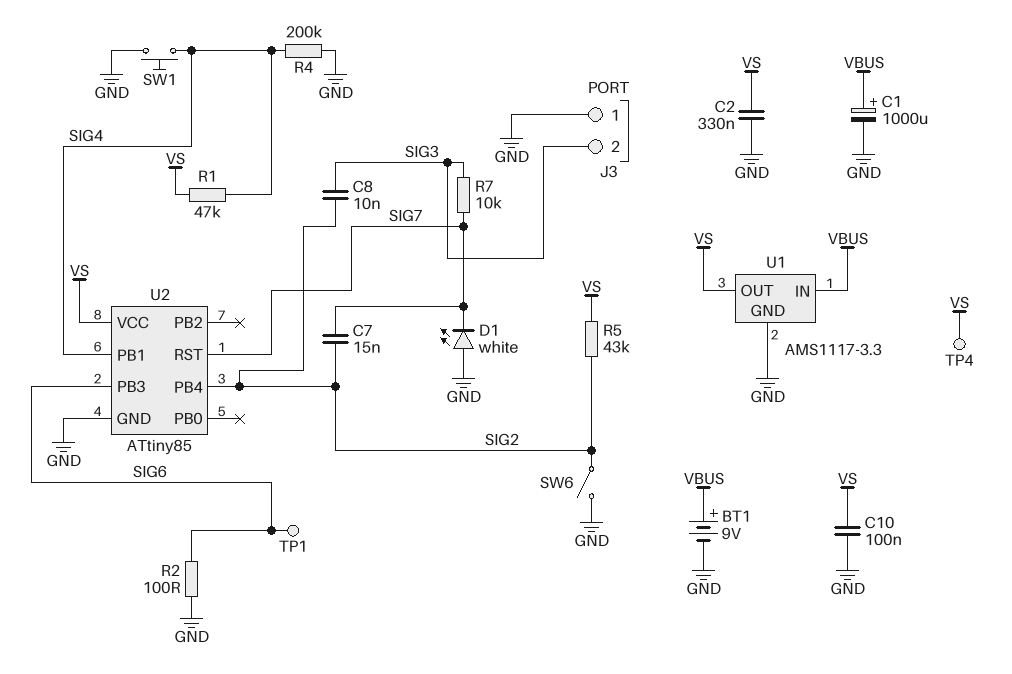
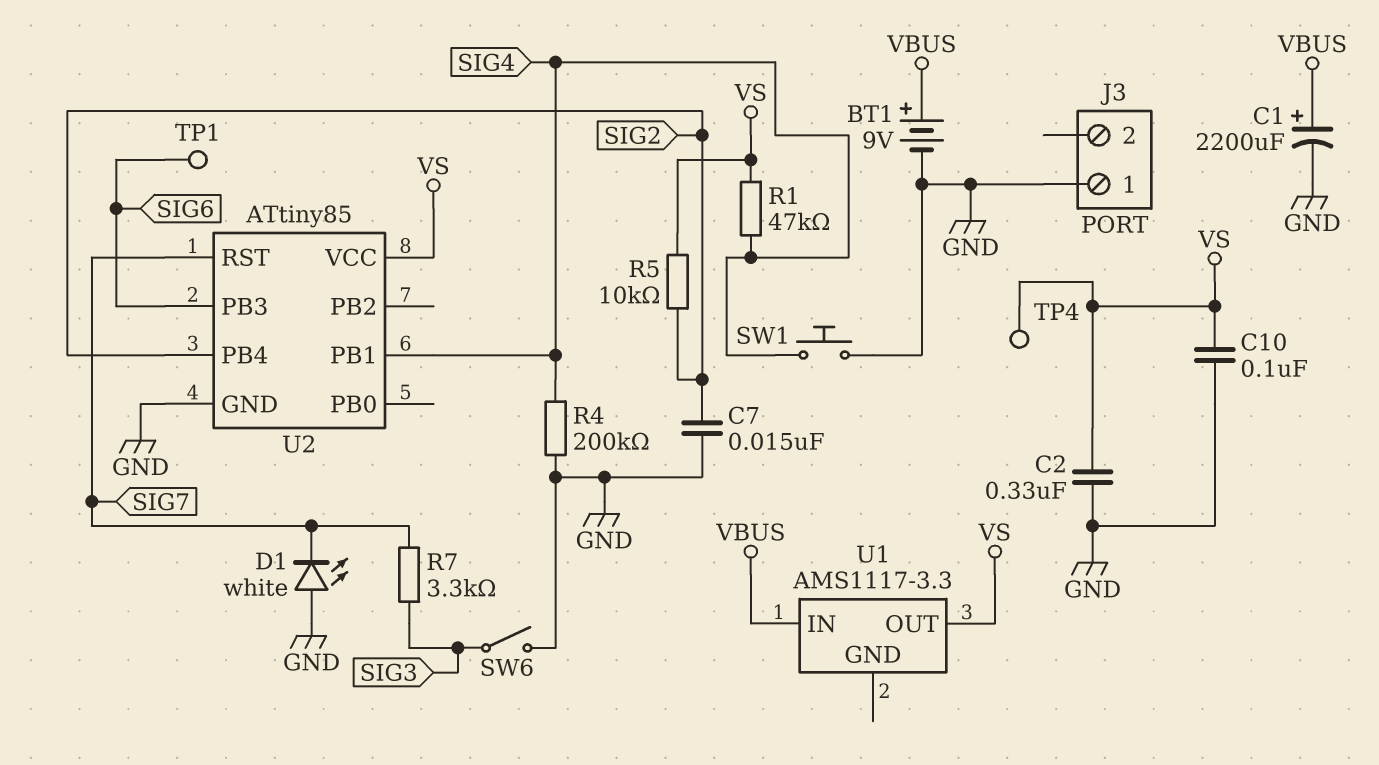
C1: 1000uF (plus VBUS, minus GND) -> 2200uF (plus VBUS, minus GND)
C7: 15nF (SIG2, SIG7) -> 15nF (GND, SIG2)
C8: 10nF (SIG2, SIG3) -> none
J3 pin 2: SIG3 -> none
R2: 100 (GND, SIG6) -> none
R5: 43k (SIG2, VS) -> 10k (SIG2, VS)
R7: 10k (SIG3, SIG7) -> 3.3k (SIG3, SIG7)
SW6: switch (GND, SIG2) -> switch (GND, SIG3)
U1 pin GND: GND -> none

